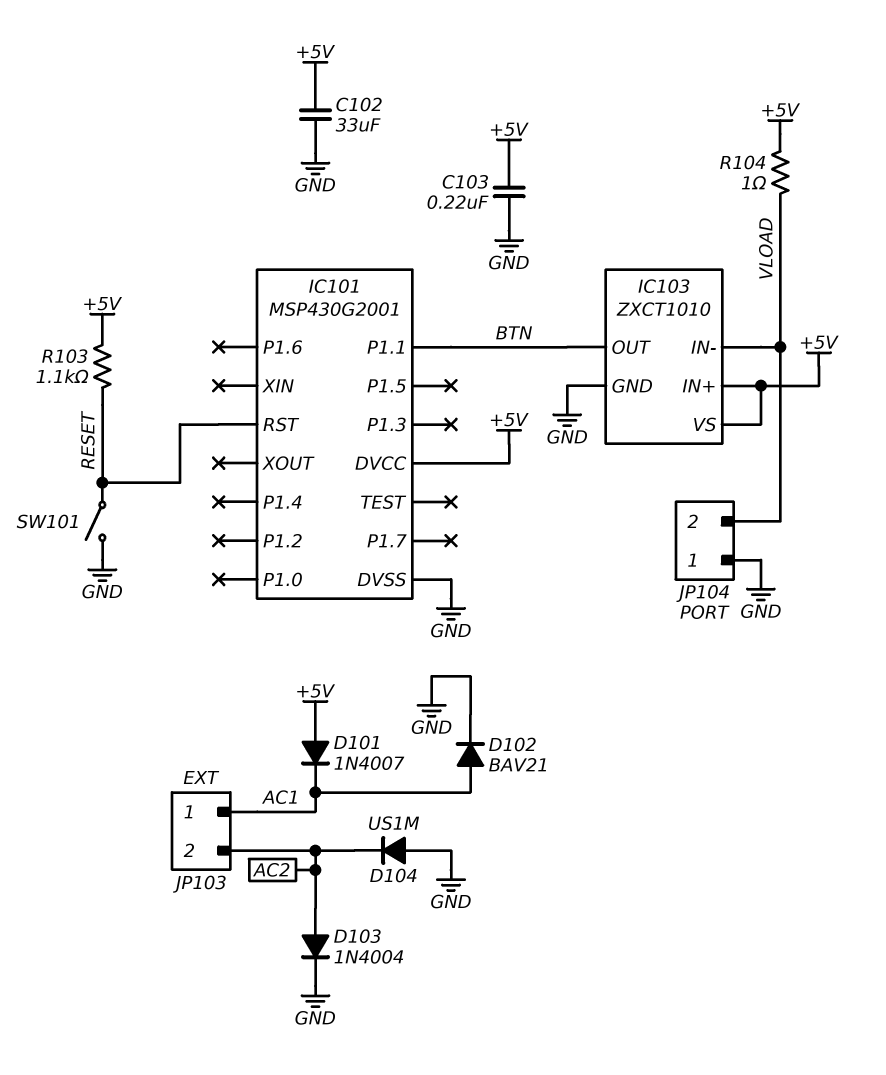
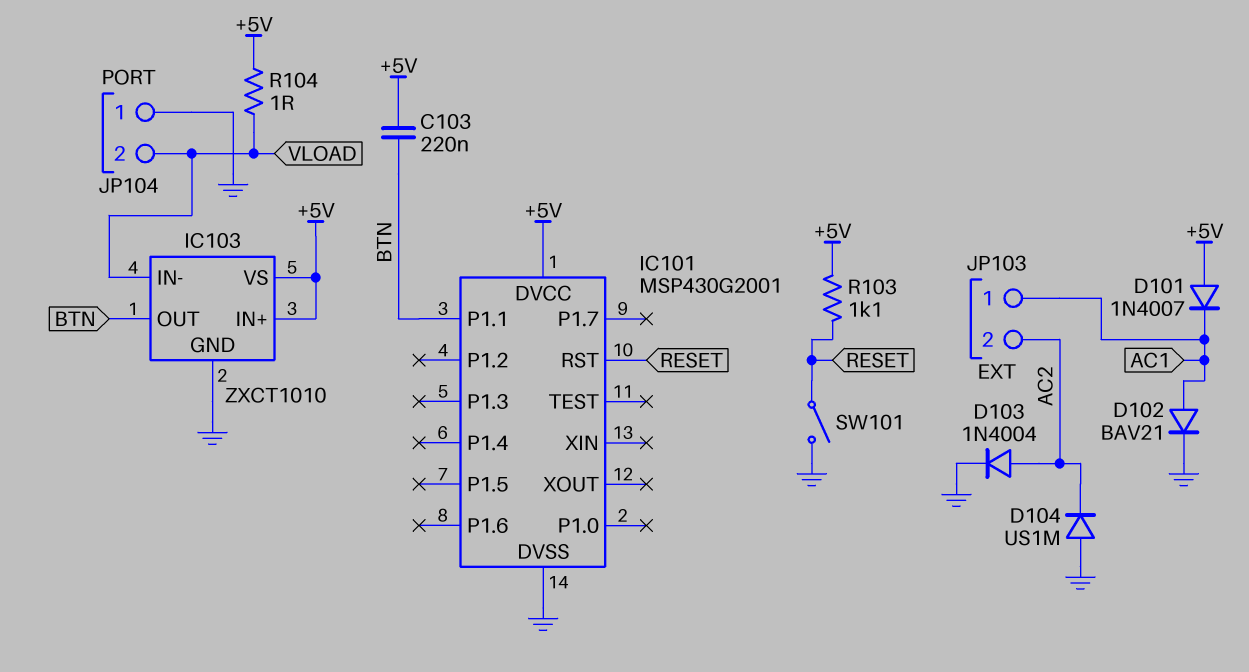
C102: 33uF (+5V, GND) -> none
C103: 220nF (+5V, GND) -> 220nF (+5V, BTN)

